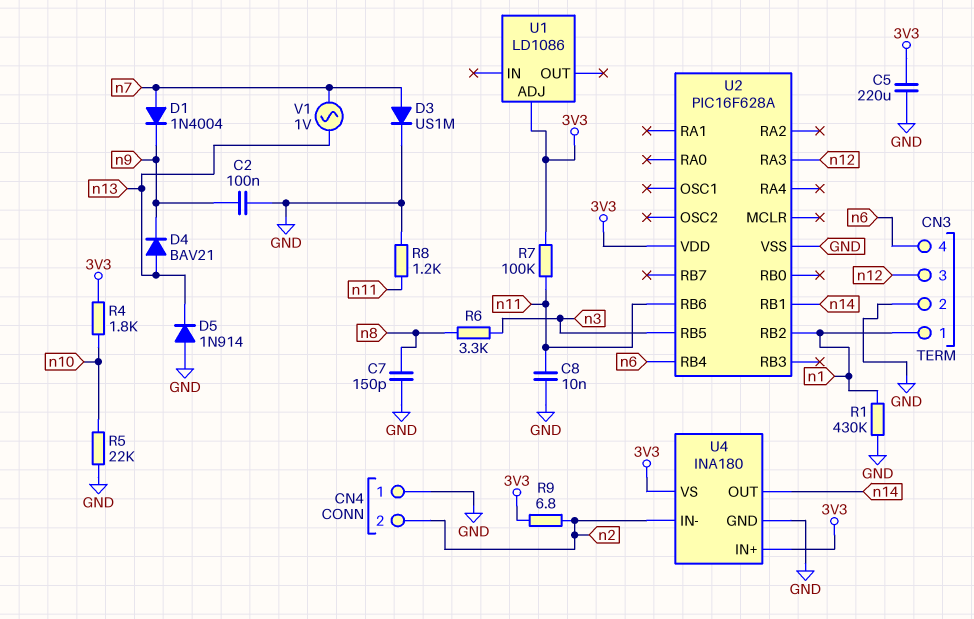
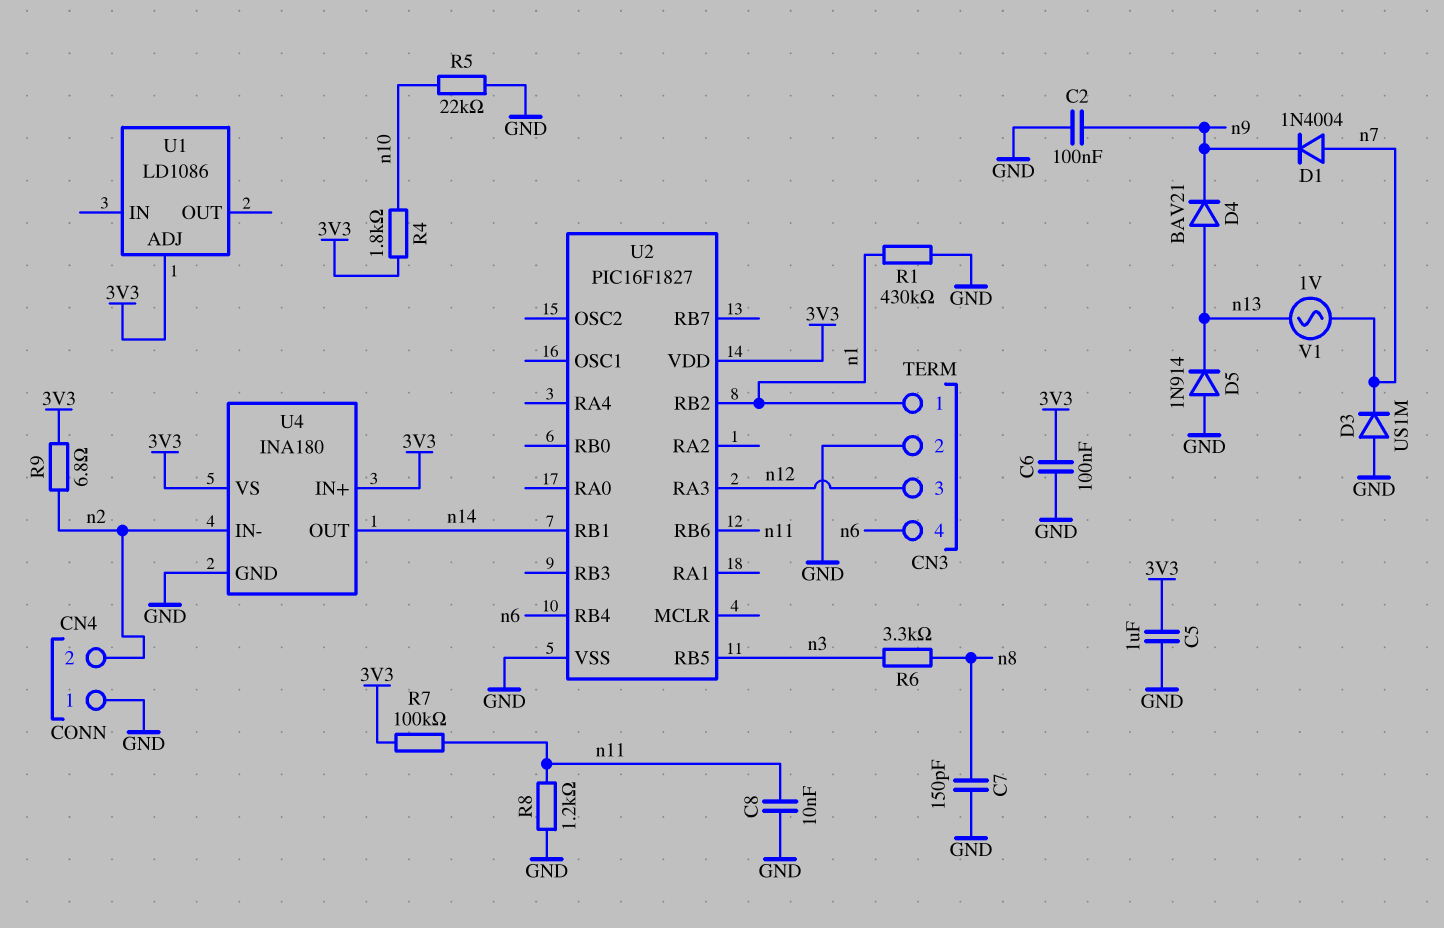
C5: 220uF (3V3, GND) -> 1uF (3V3, GND)
C6: none -> 100nF (3V3, GND)
D3: diode US1M (A n7, K GND) -> diode US1M (A GND, K n7)
U2: PIC16F628A -> PIC16F1827

